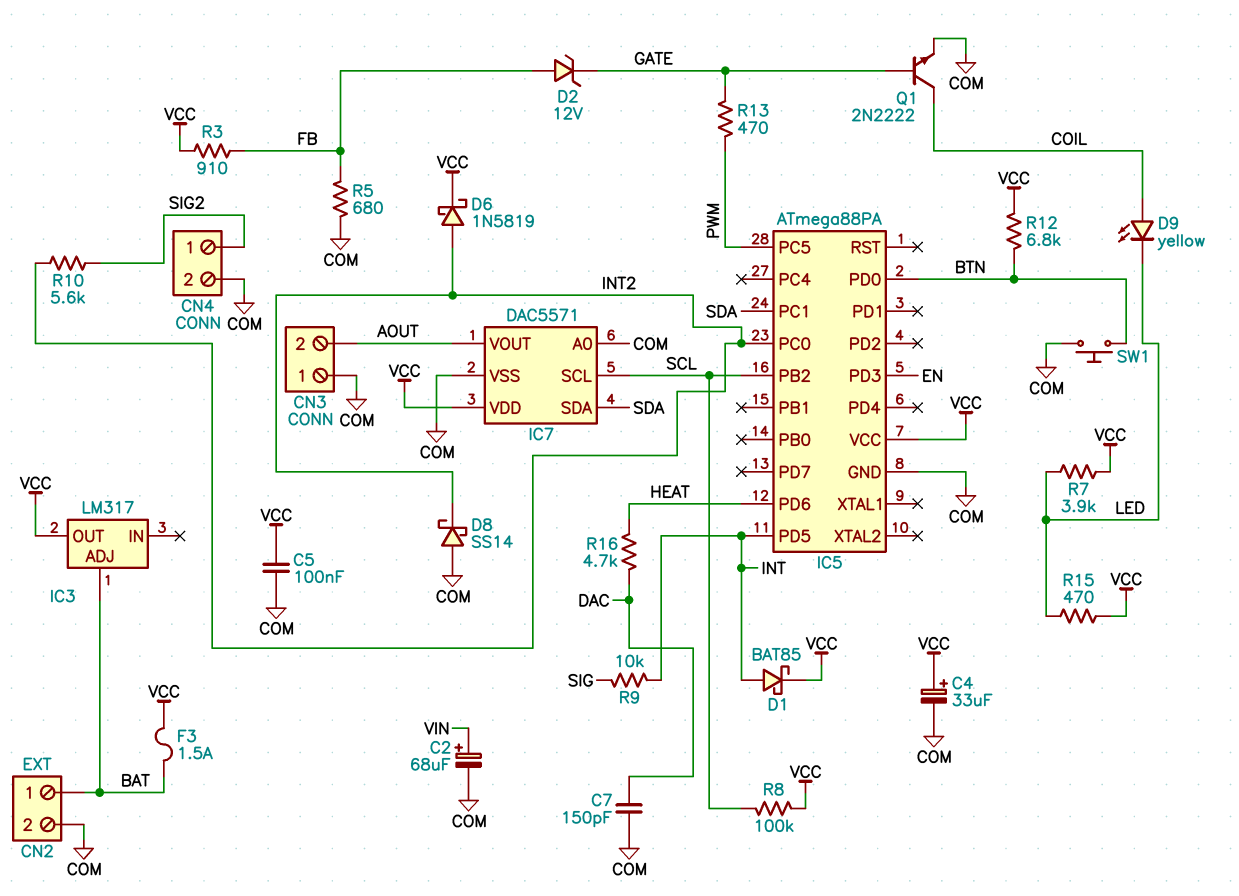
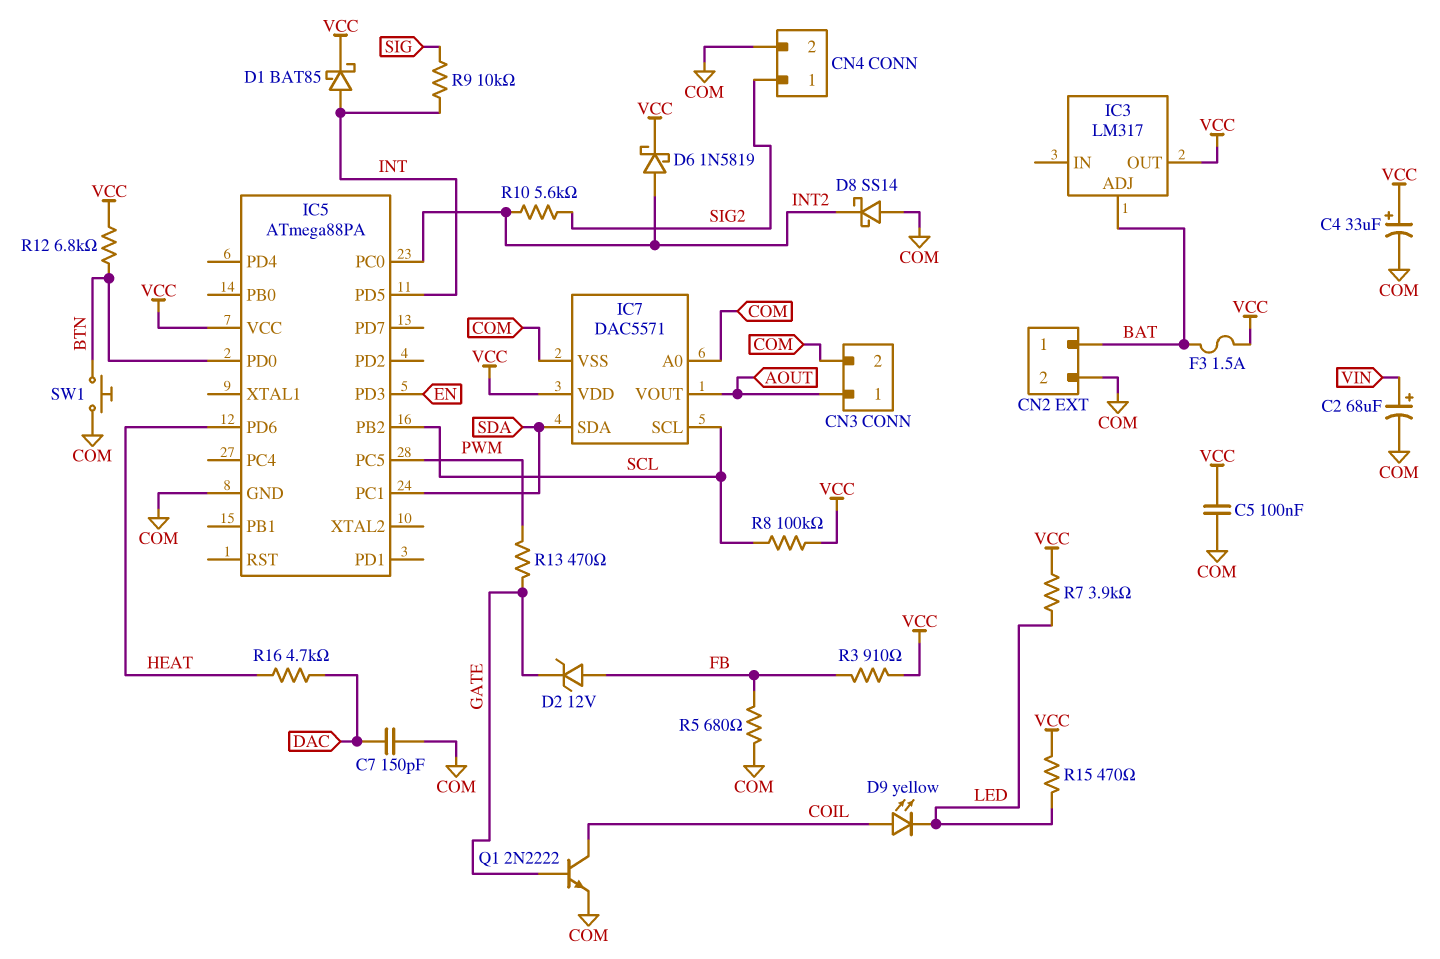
CN3 pin 1: COM -> AOUT
CN3 pin 2: AOUT -> COM

